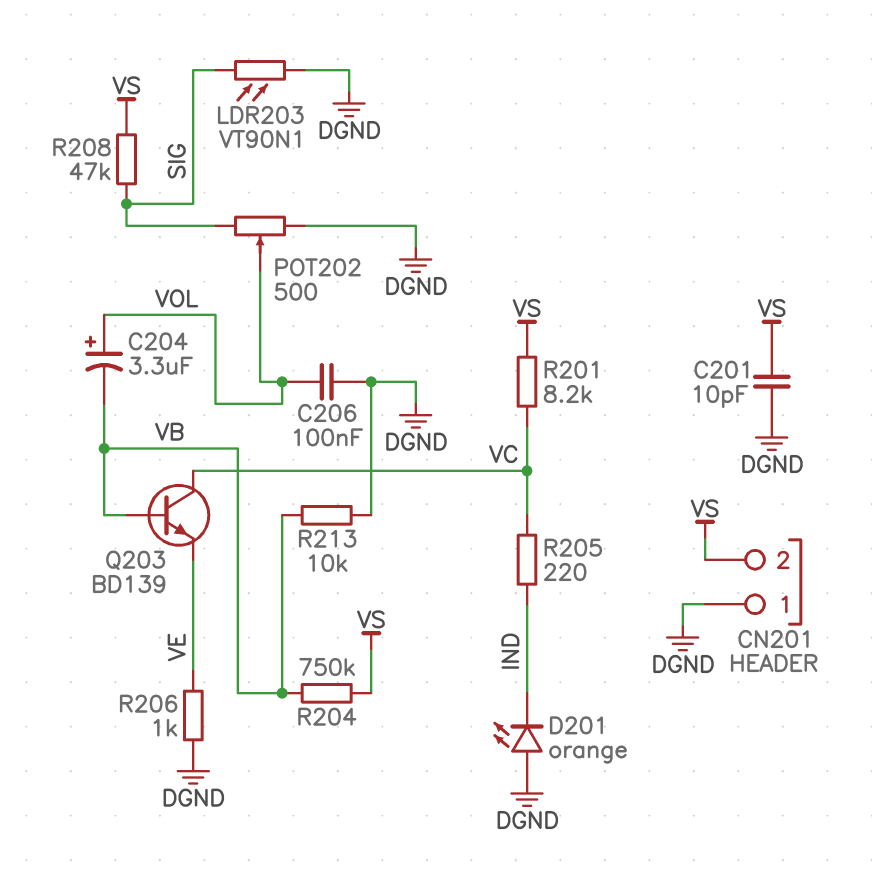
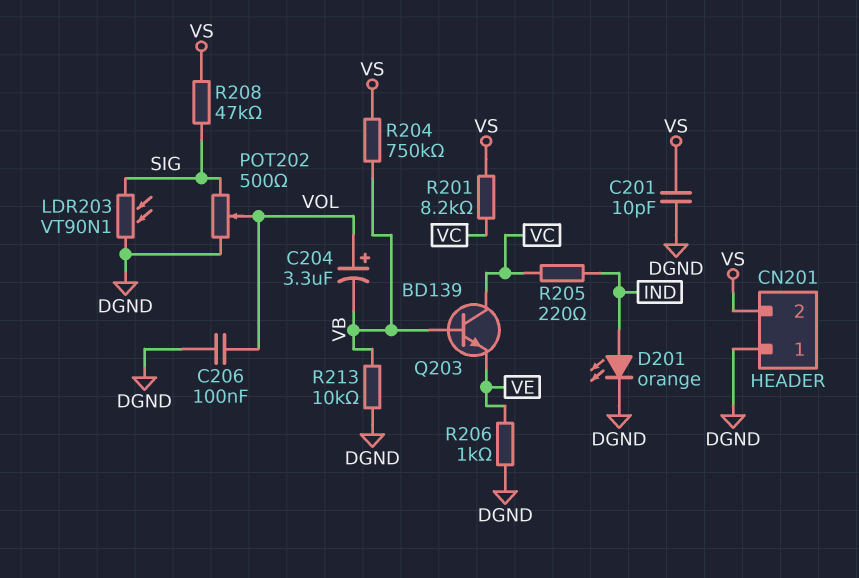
D201: LED orange (A DGND, K IND) -> LED orange (A IND, K DGND)

